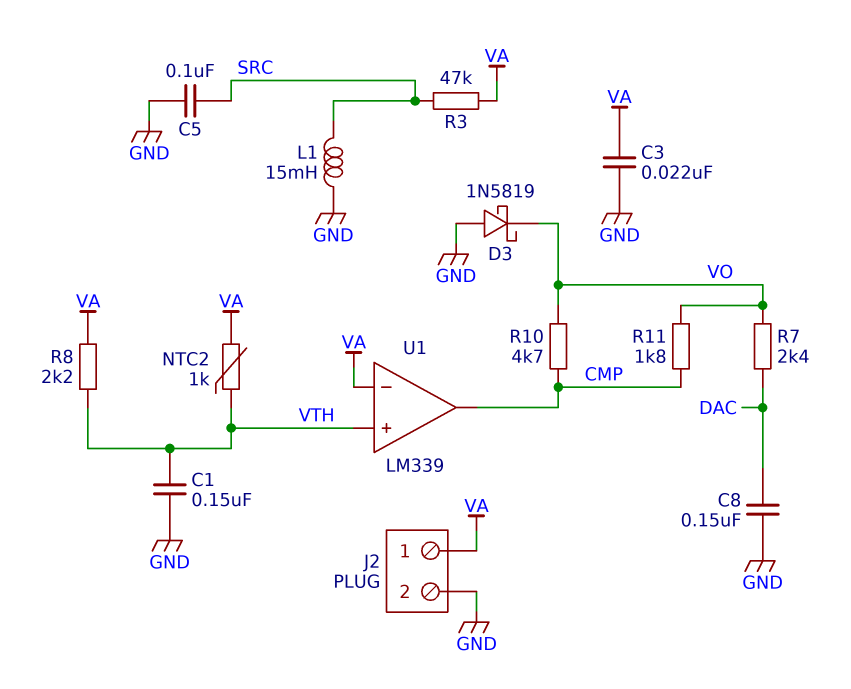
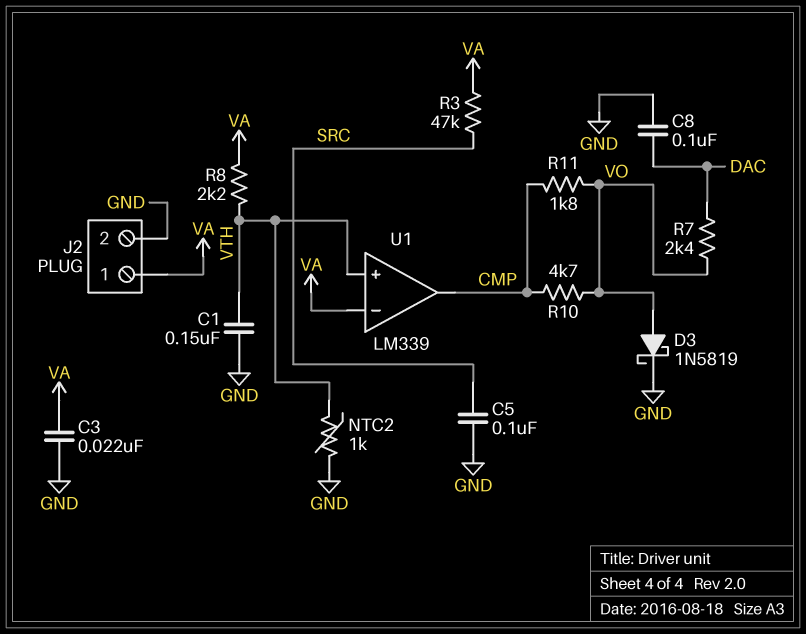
C8: 150nF (DAC, GND) -> 100nF (DAC, GND)
D3: schottky 1N5819 (A GND, K VO) -> schottky 1N5819 (A VO, K GND)
L1: 15mH (GND, SRC) -> none
NTC2: 1k (VA, VTH) -> 1k (GND, VTH)

